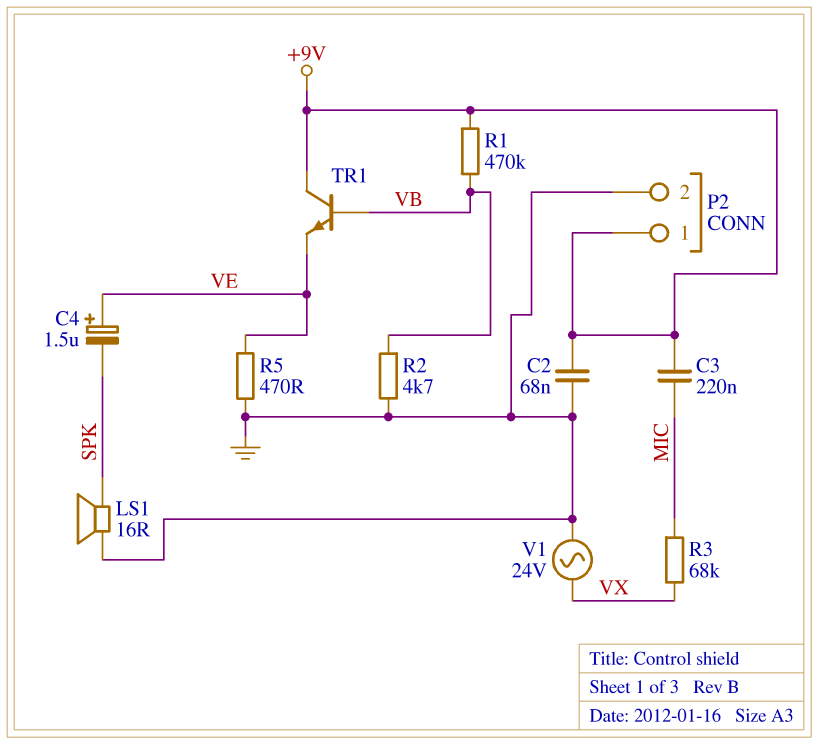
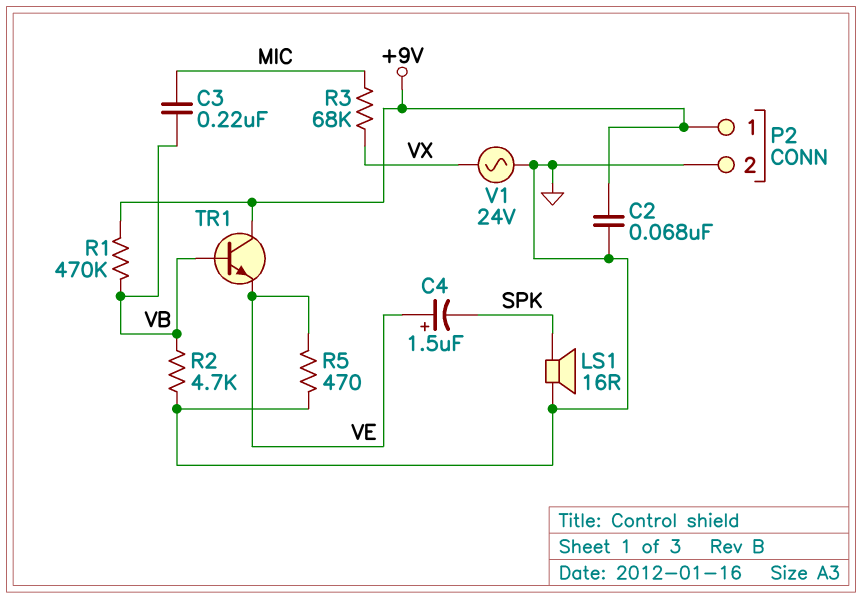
C3: 220nF (+9V, MIC) -> 220nF (MIC, VB)

